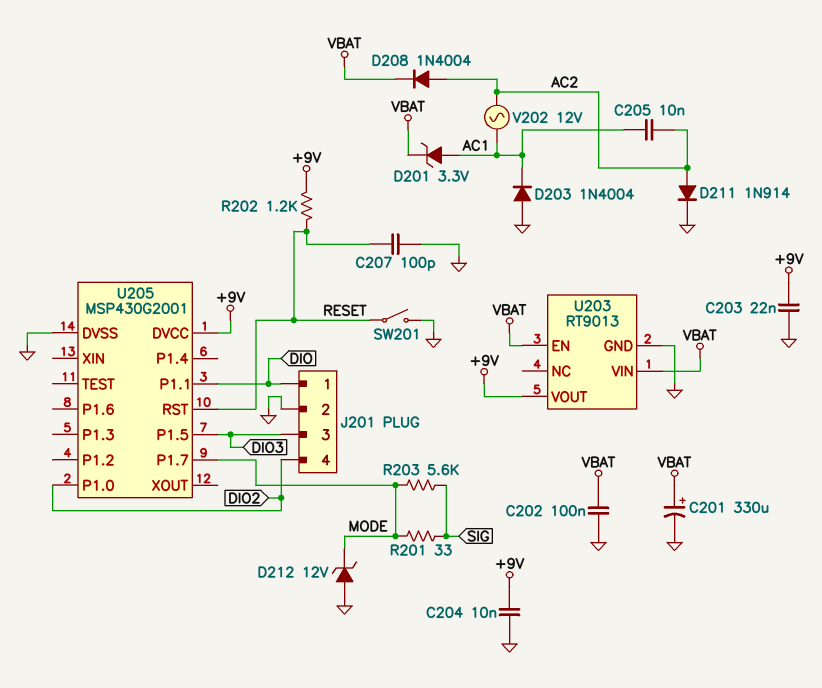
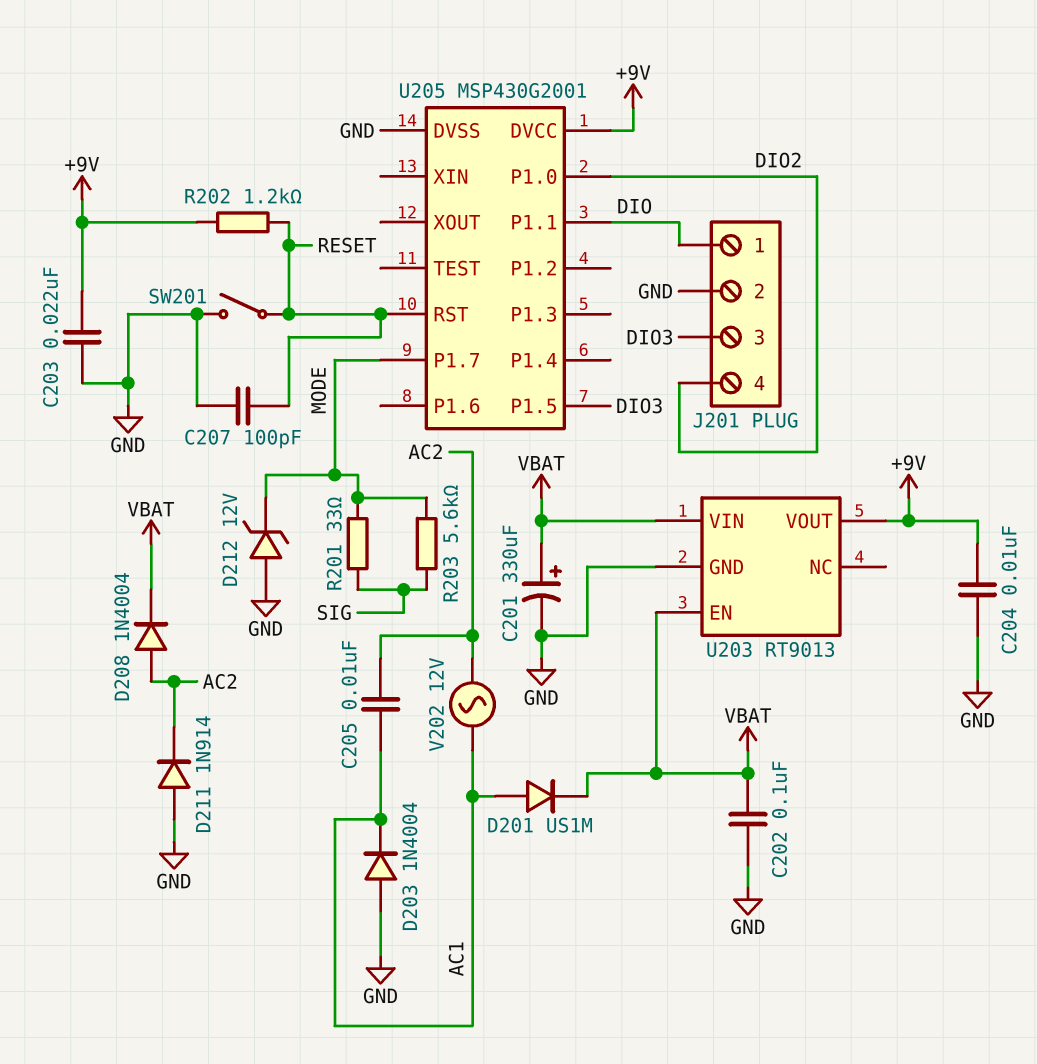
D201: zener 3.3V (A AC1, K VBAT) -> diode US1M (A AC1, K VBAT)
D211: diode 1N914 (A AC2, K GND) -> diode 1N914 (A GND, K AC2)

